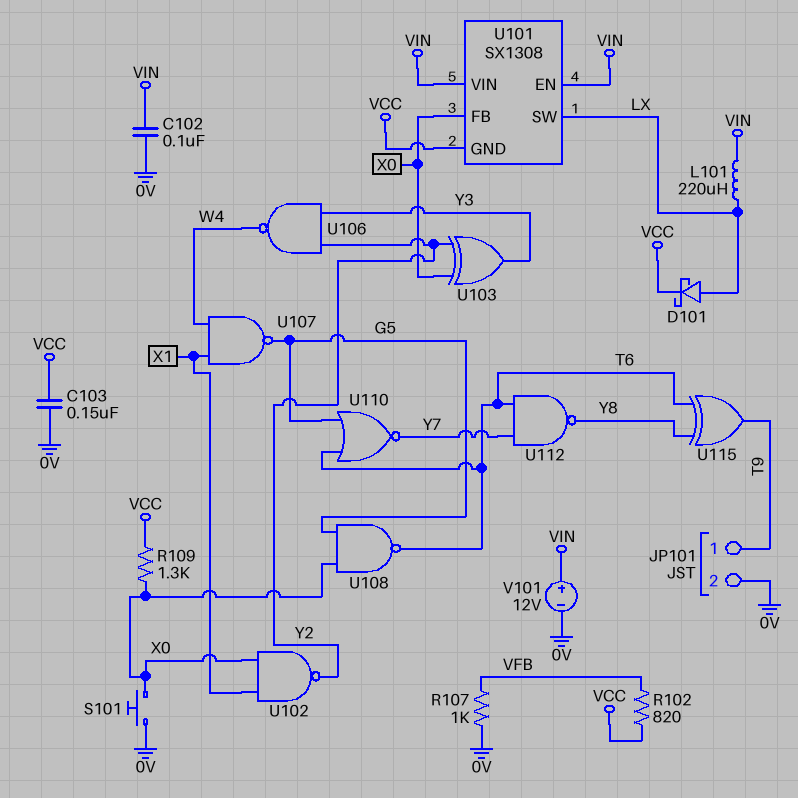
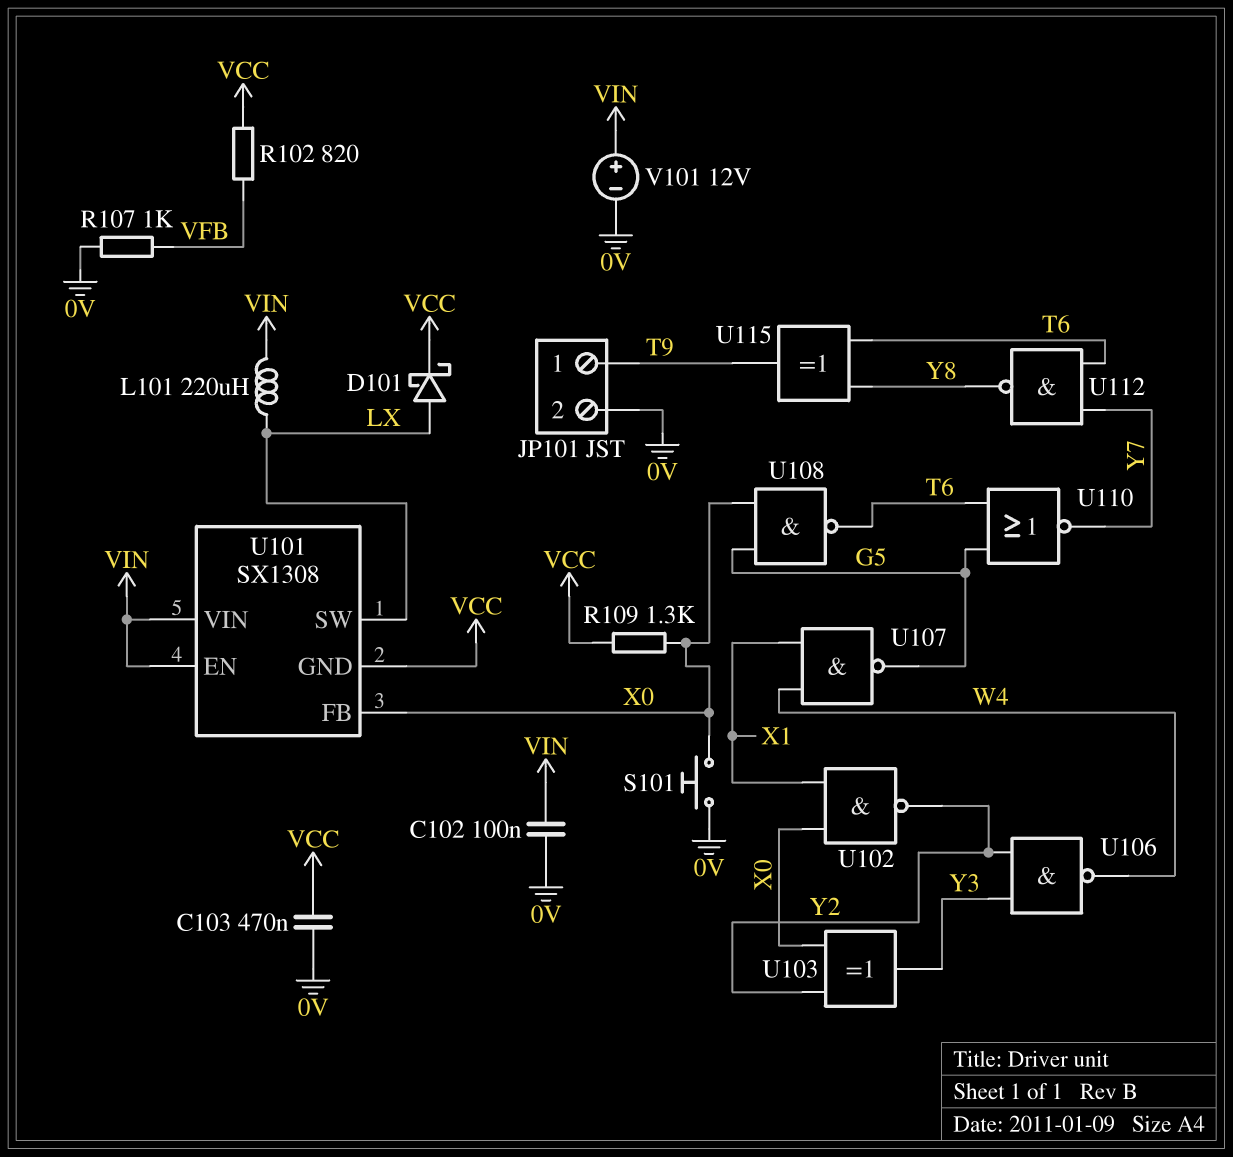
C103: 150nF (0V, VCC) -> 470nF (0V, VCC)

